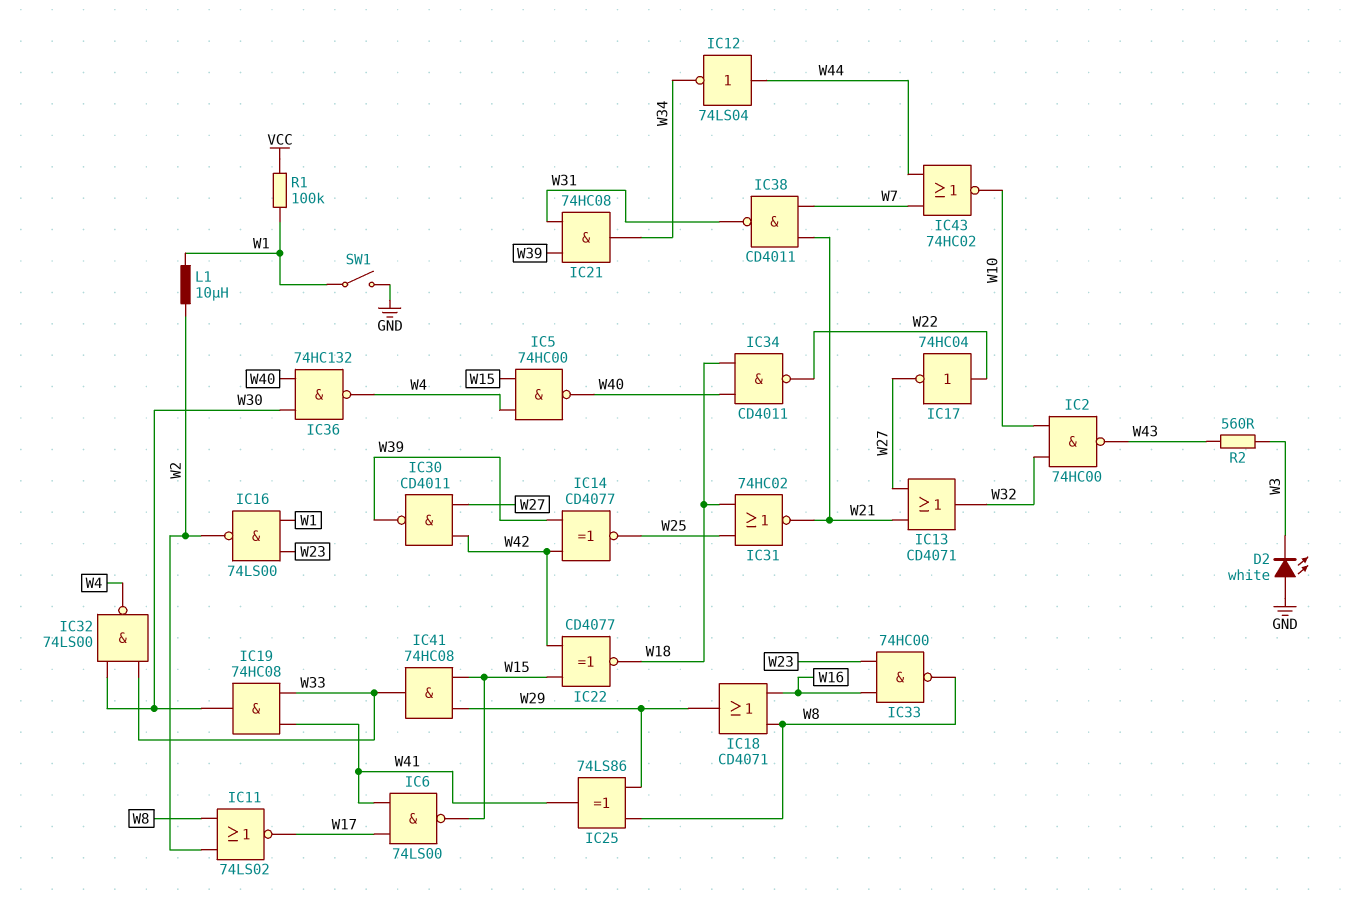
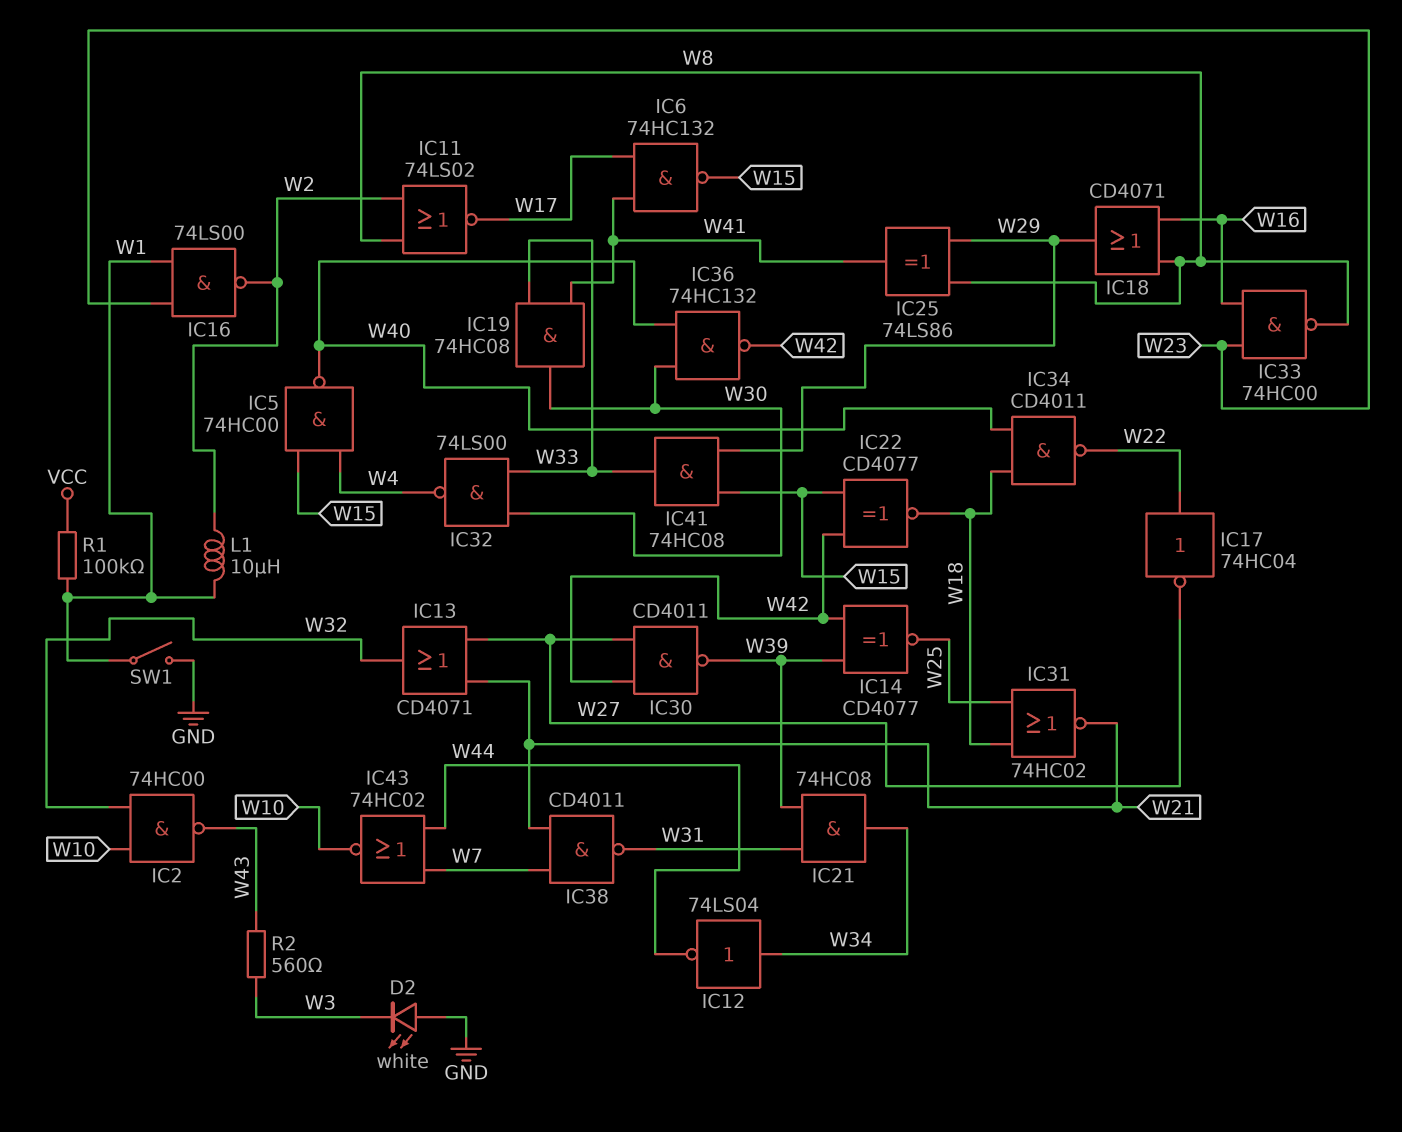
IC6: NAND 74LS00 (in W17, in W41, out W15) -> NAND 74HC132 (in W17, in W41, out W15)
IC12: NOT 74LS04 (in W44, out W34) -> NOT 74LS04 (in W34, out W44)
IC36: NAND 74HC132 (in W30, in W40, out W4) -> NAND 74HC132 (in W30, in W40, out W42)

